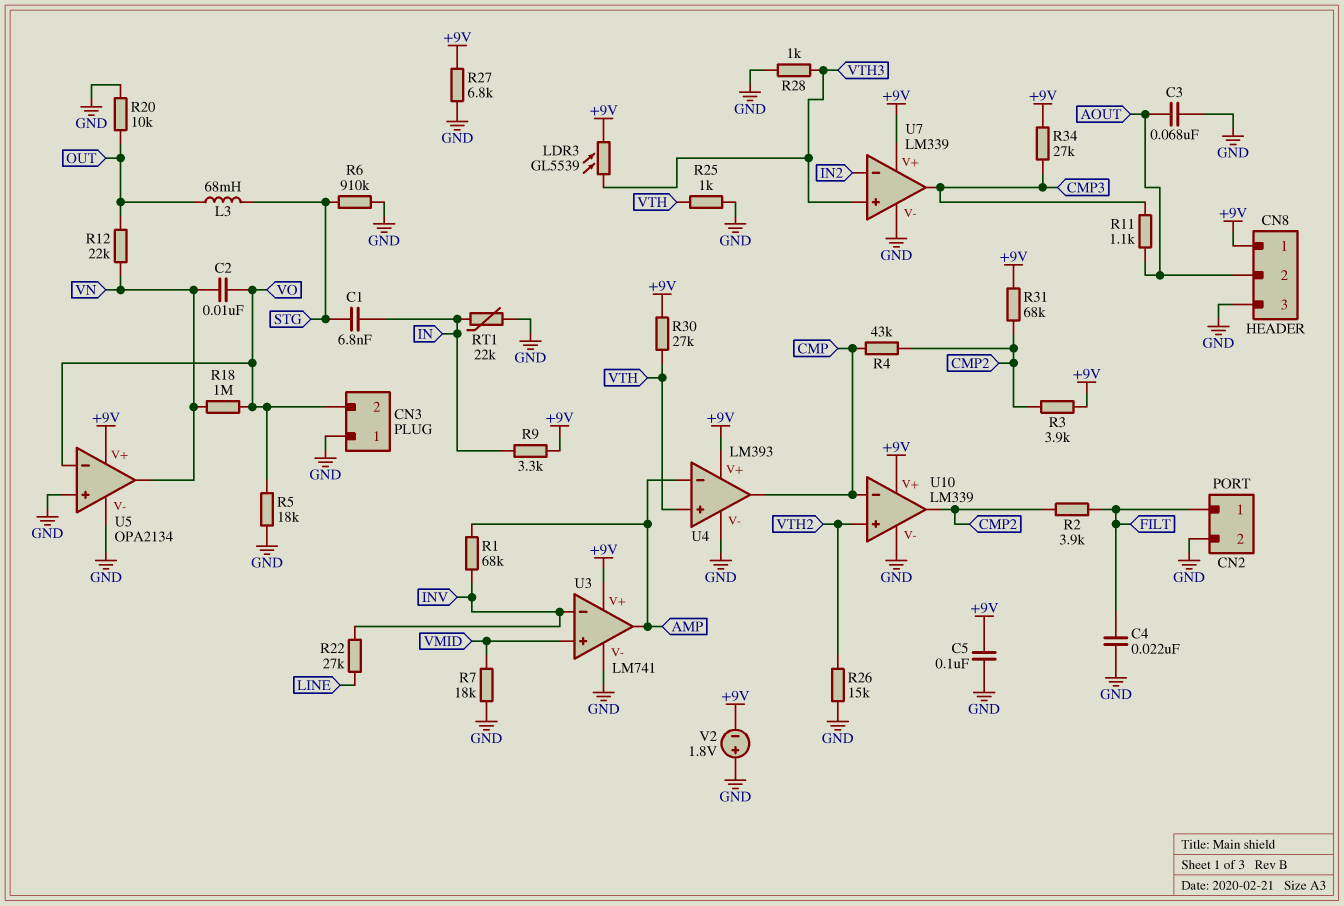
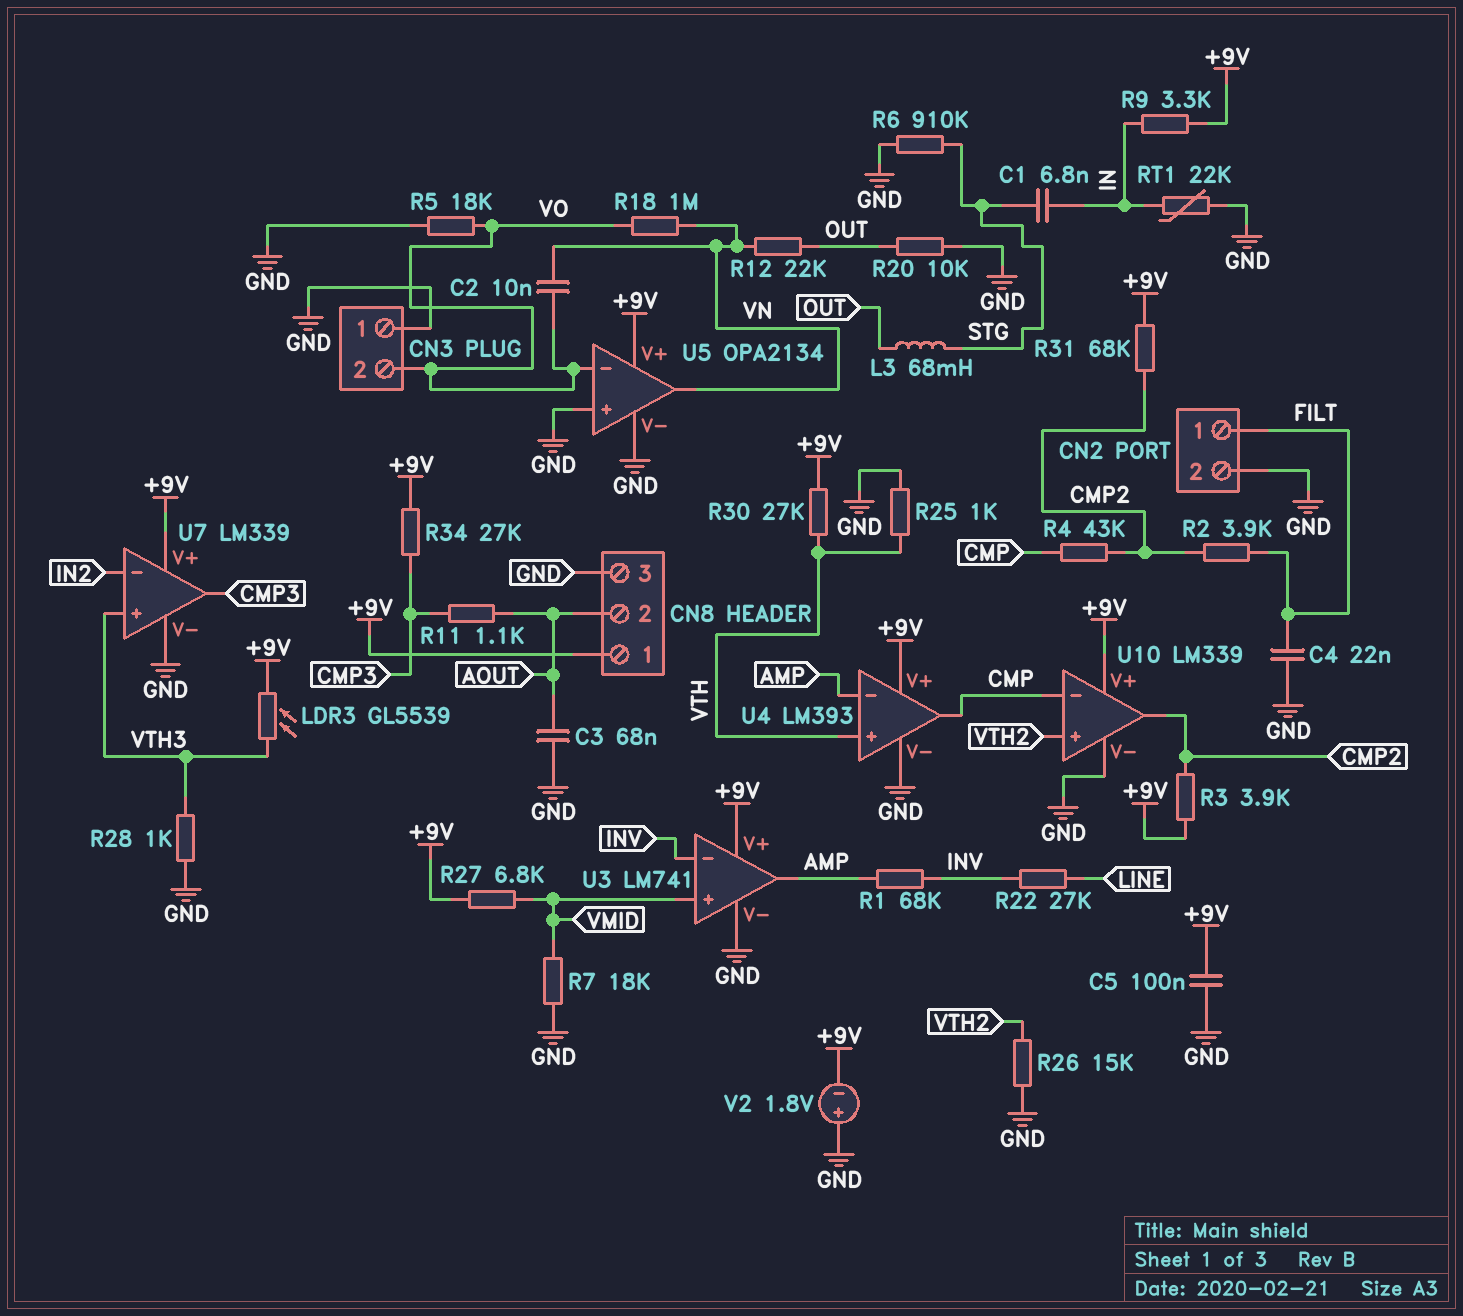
R27: 6.8k (+9V, GND) -> 6.8k (+9V, VMID)

